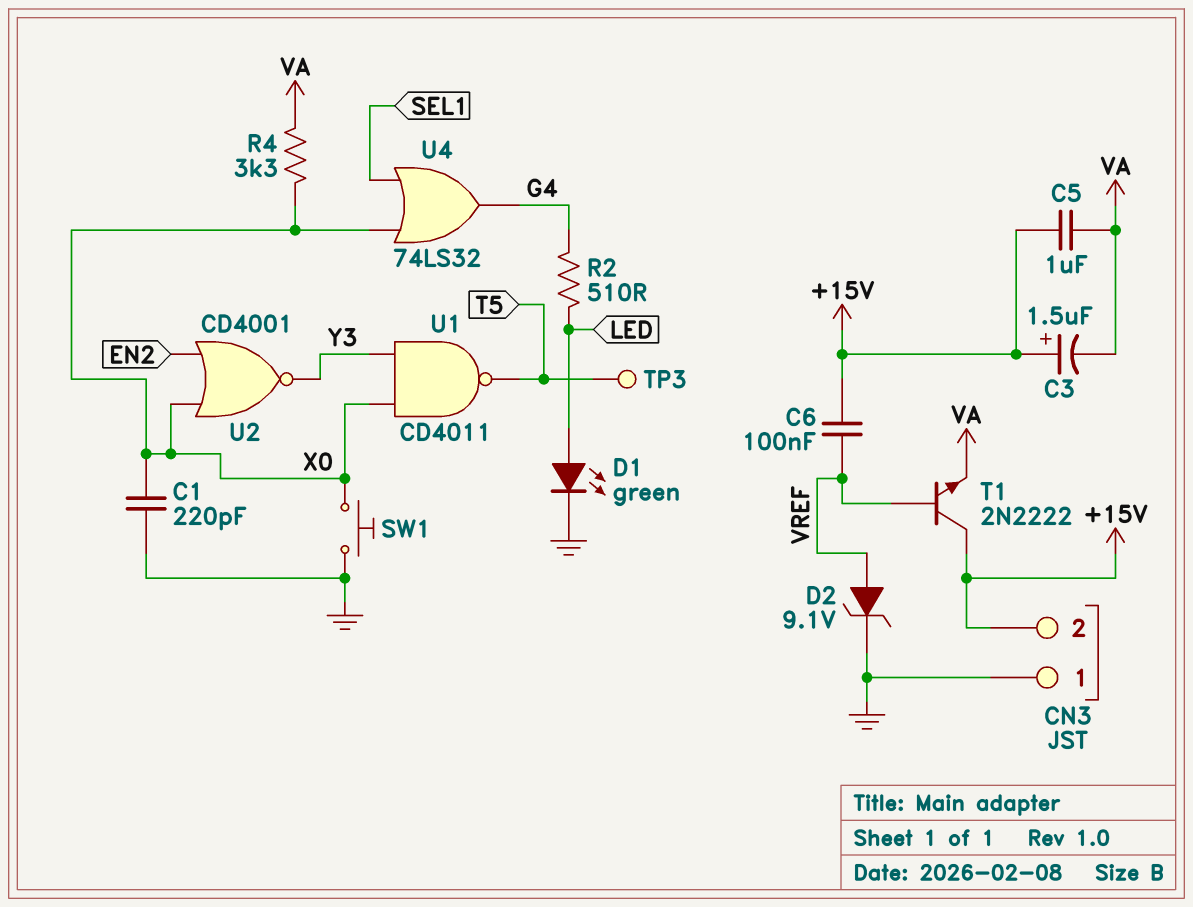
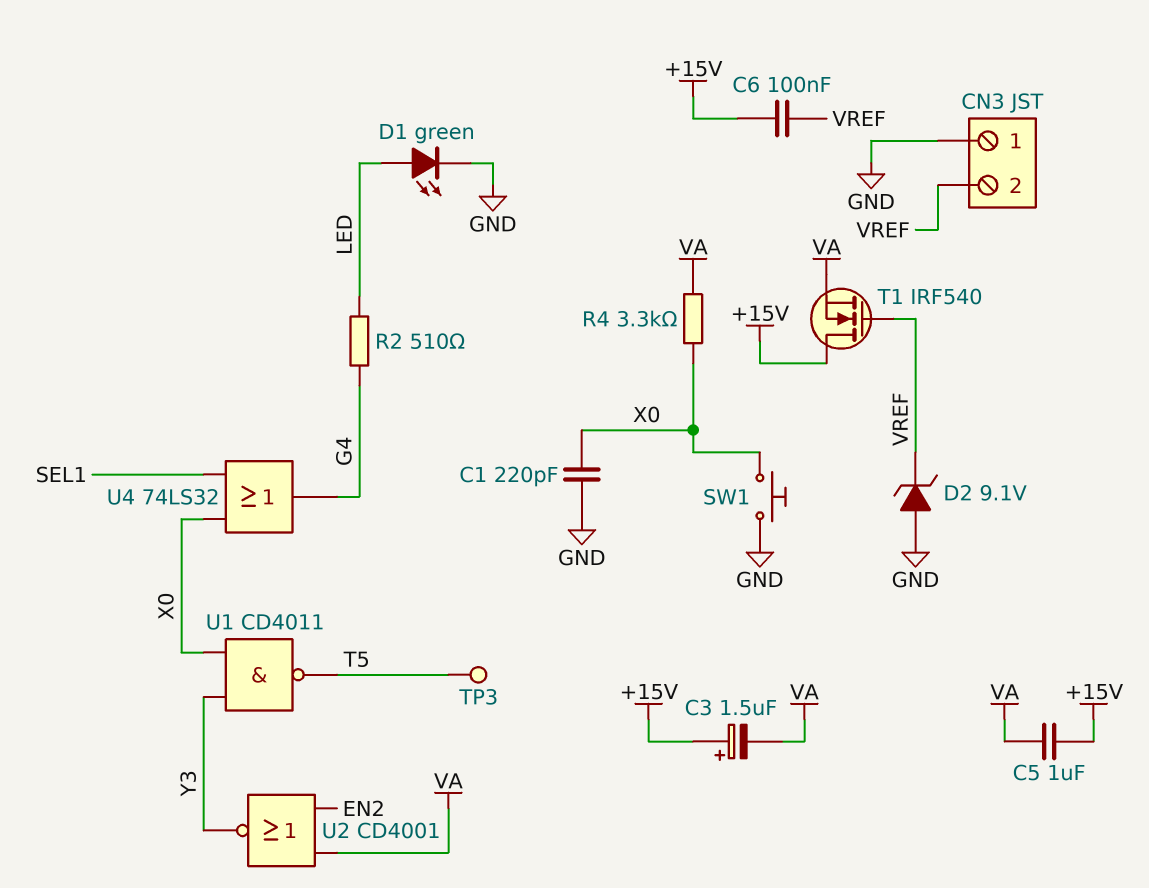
CN3 pin 2: +15V -> VREF
D2: zener 9.1V (A VREF, K GND) -> zener 9.1V (A GND, K VREF)
T1: NPN 2N2222 (B VREF, C +15V, E VA) -> NMOS IRF540 (G VREF, D +15V, S VA)
U2: NOR CD4001 (in EN2, in X0, out Y3) -> NOR CD4001 (in EN2, in VA, out Y3)

